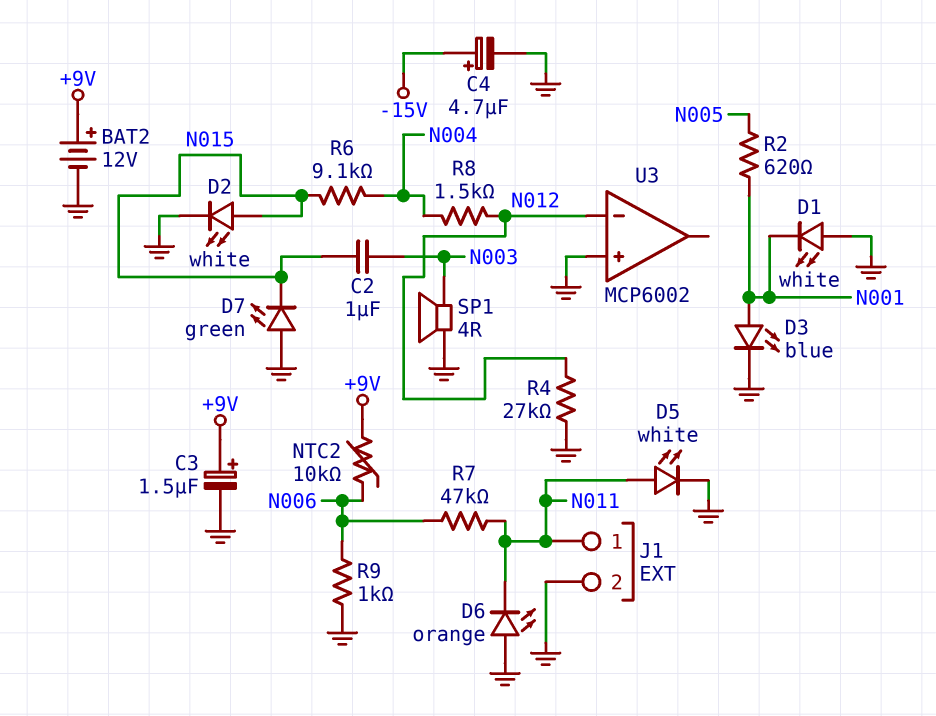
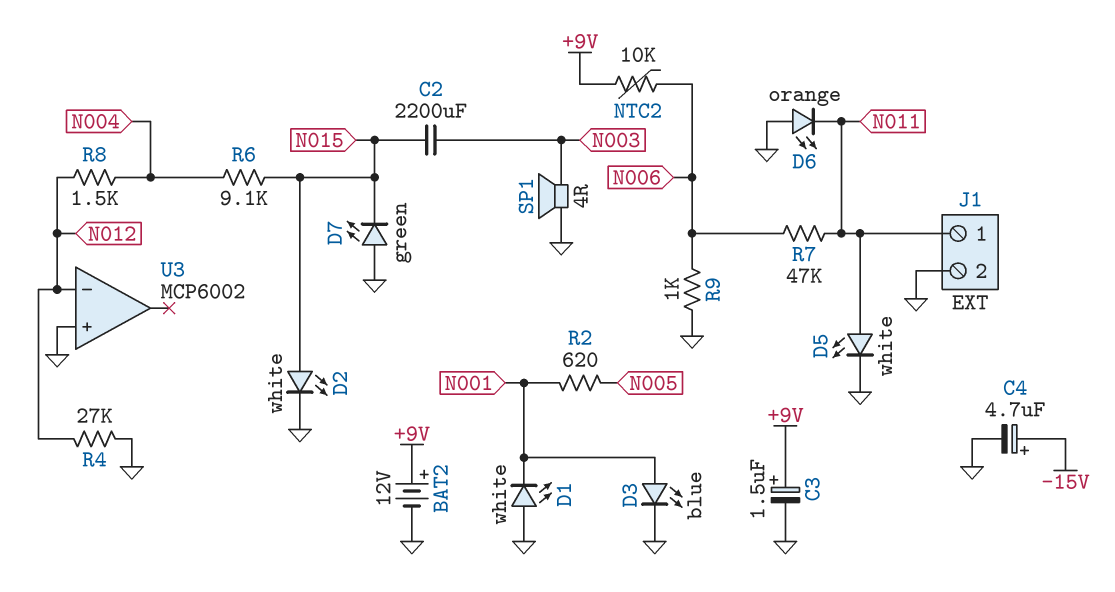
C2: 1uF (N003, N015) -> 2200uF (N003, N015)

